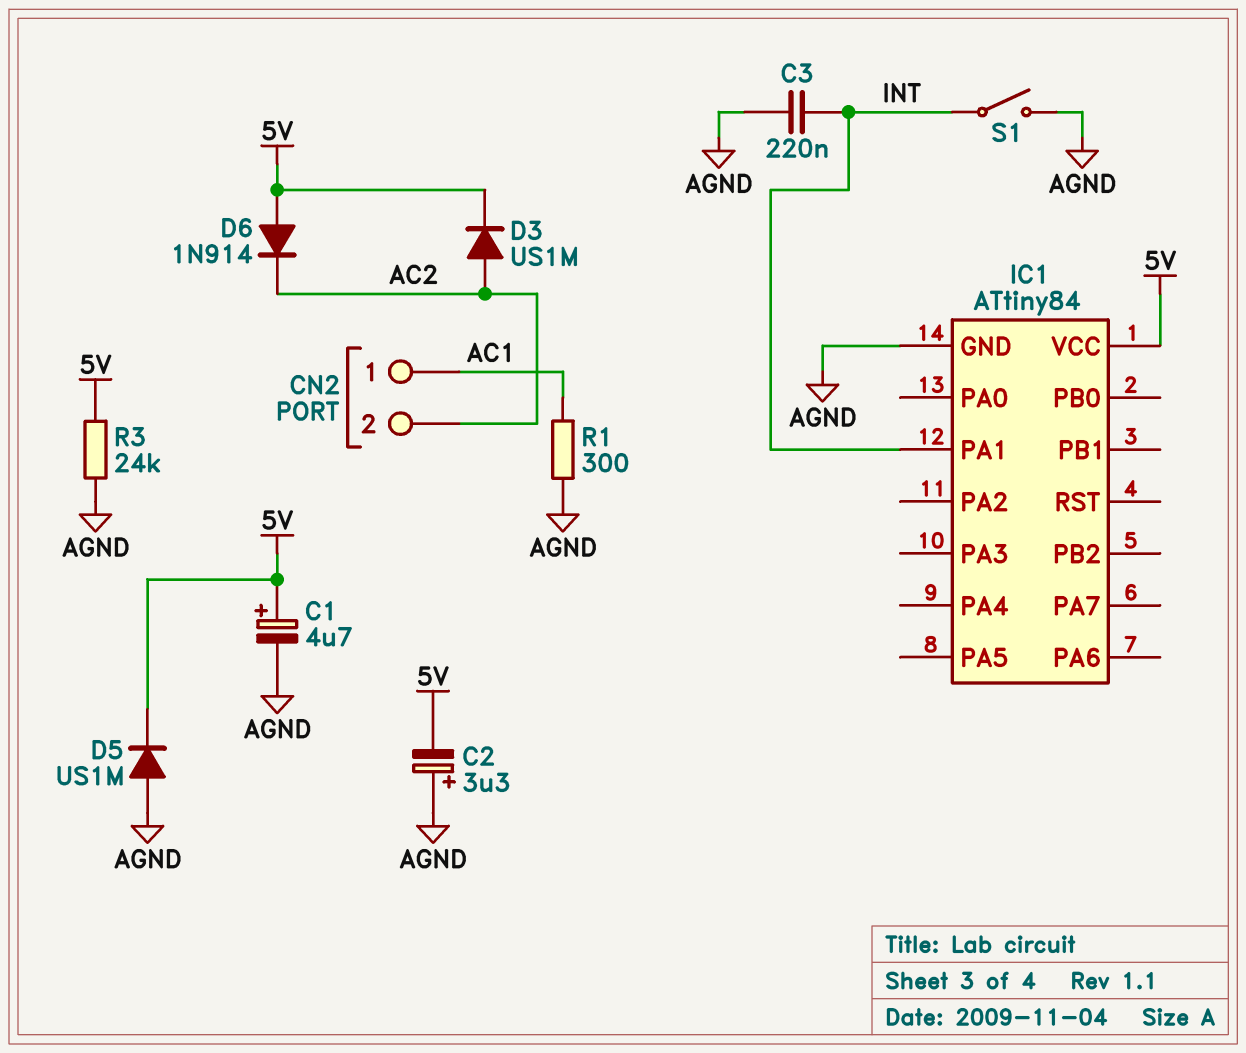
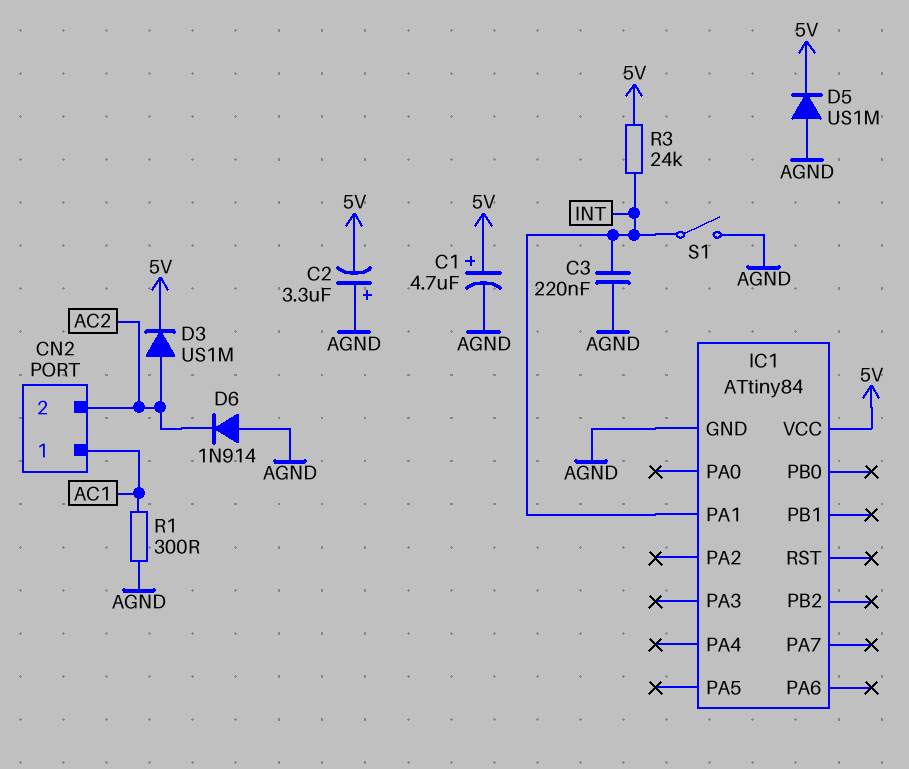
D6: diode 1N914 (A 5V, K AC2) -> diode 1N914 (A AGND, K AC2)
R3: 24k (5V, AGND) -> 24k (5V, INT)

